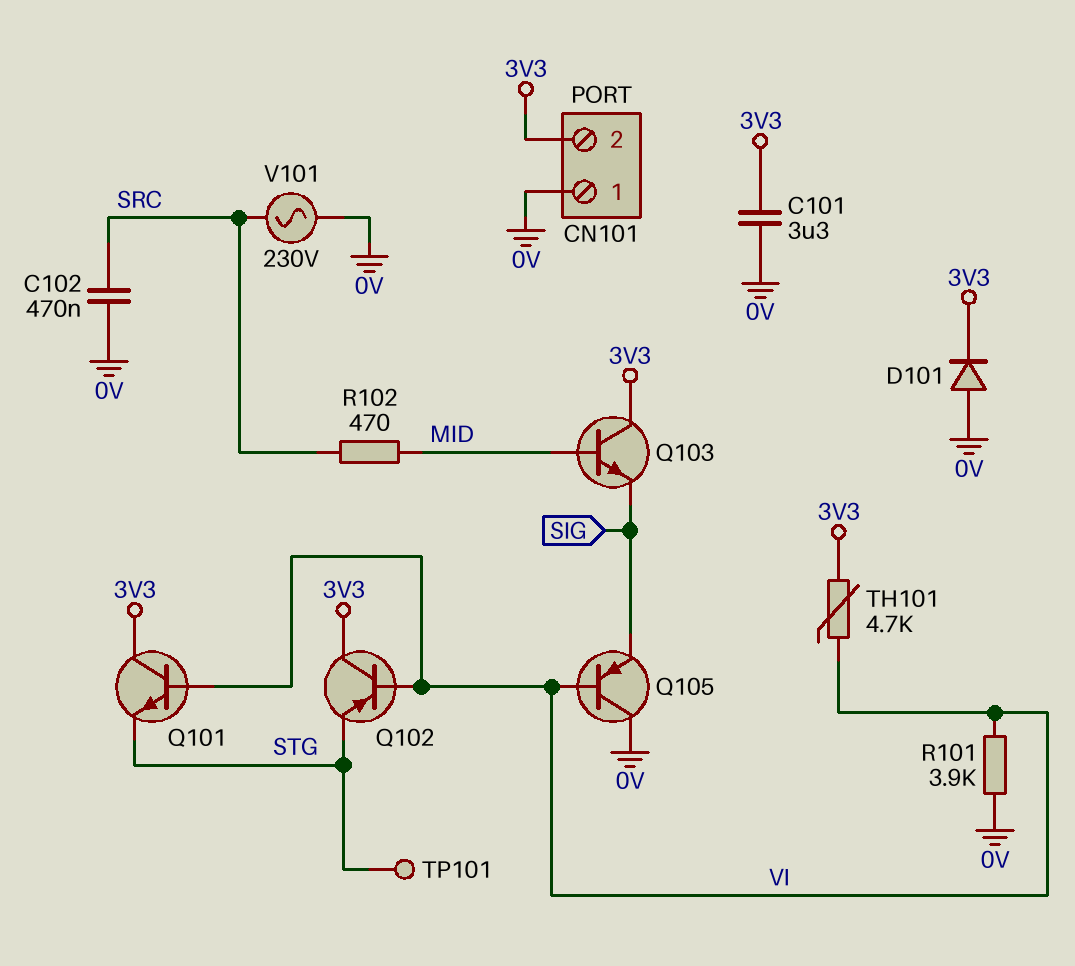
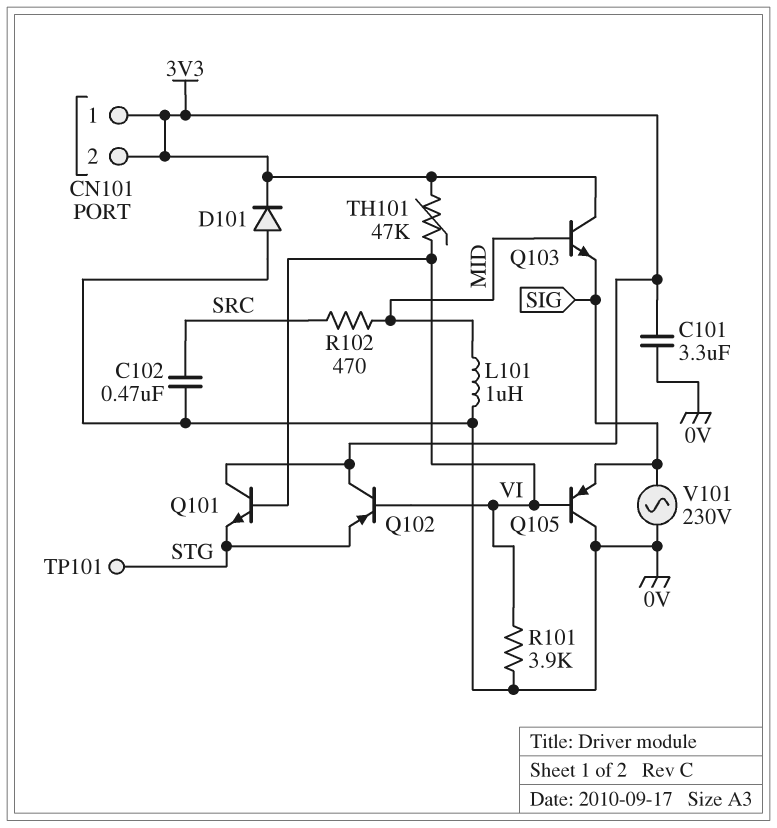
CN101 pin 1: 0V -> 3V3
L101: none -> 1uH (0V, MID)
TH101: 4.7k (3V3, VI) -> 47k (3V3, VI)
V101: AC 230V (0V, SRC) -> AC 230V (0V, SIG)

